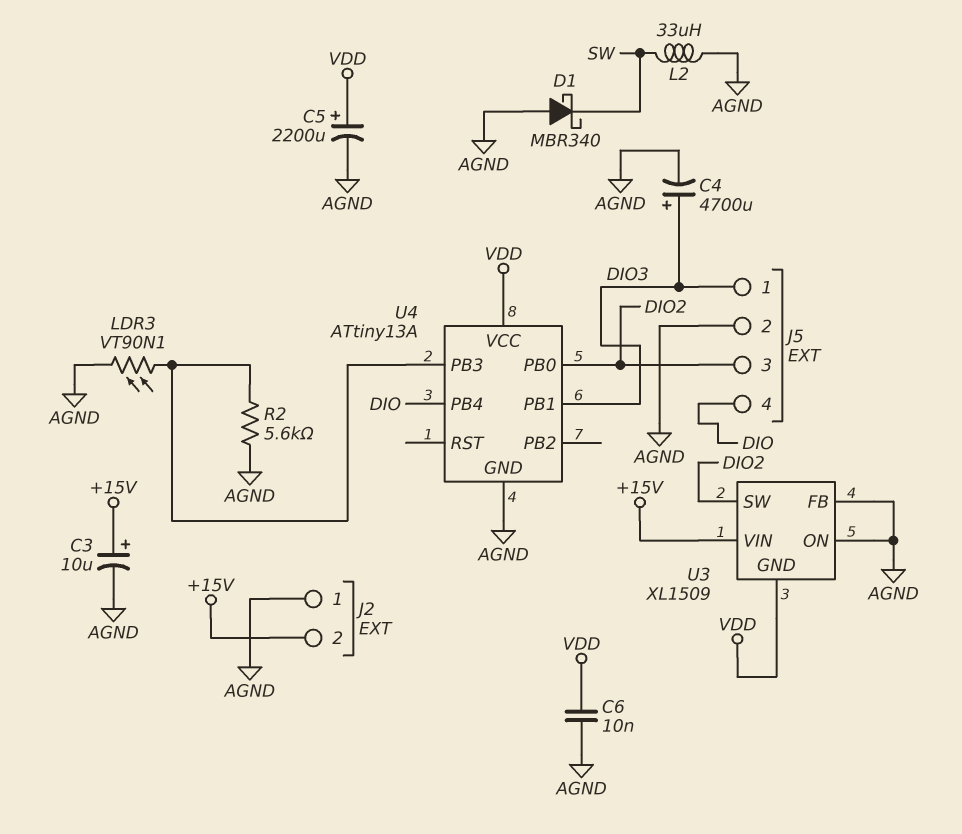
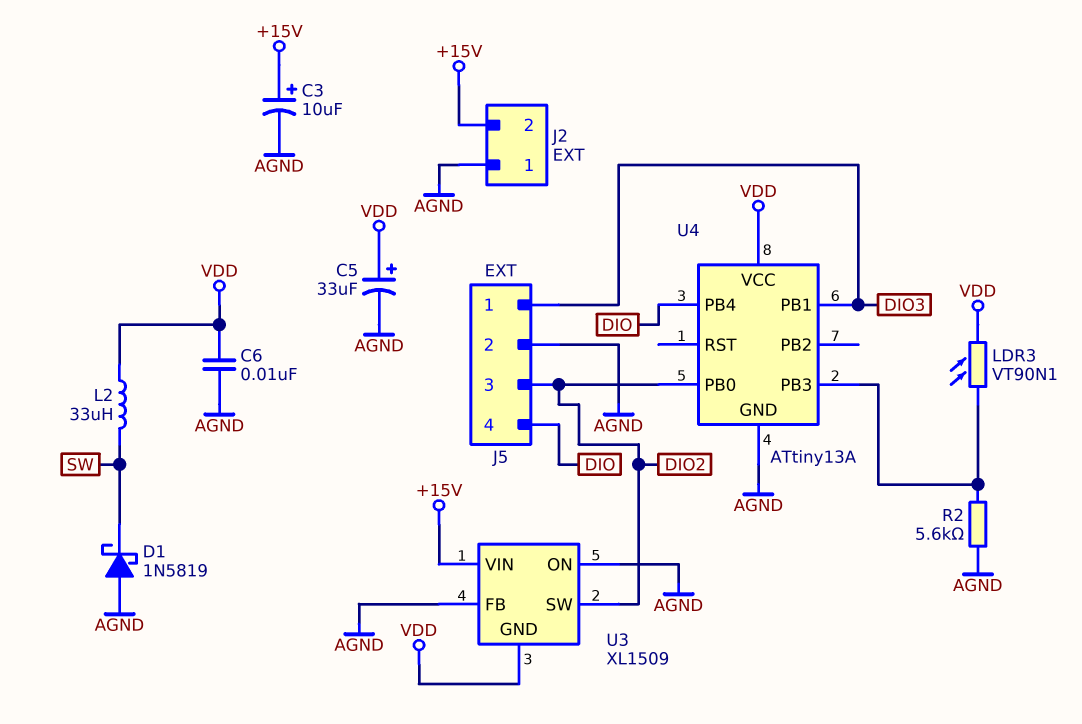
C4: 4700uF (plus DIO3, minus AGND) -> none
C5: 2200uF (plus VDD, minus AGND) -> 33uF (plus VDD, minus AGND)
D1: schottky MBR340 (A AGND, K SW) -> schottky 1N5819 (A AGND, K SW)
L2: 33uH (AGND, SW) -> 33uH (SW, VDD)
LDR3: VT90N1 (AGND, U4/PB3) -> VT90N1 (U4/PB3, VDD)

